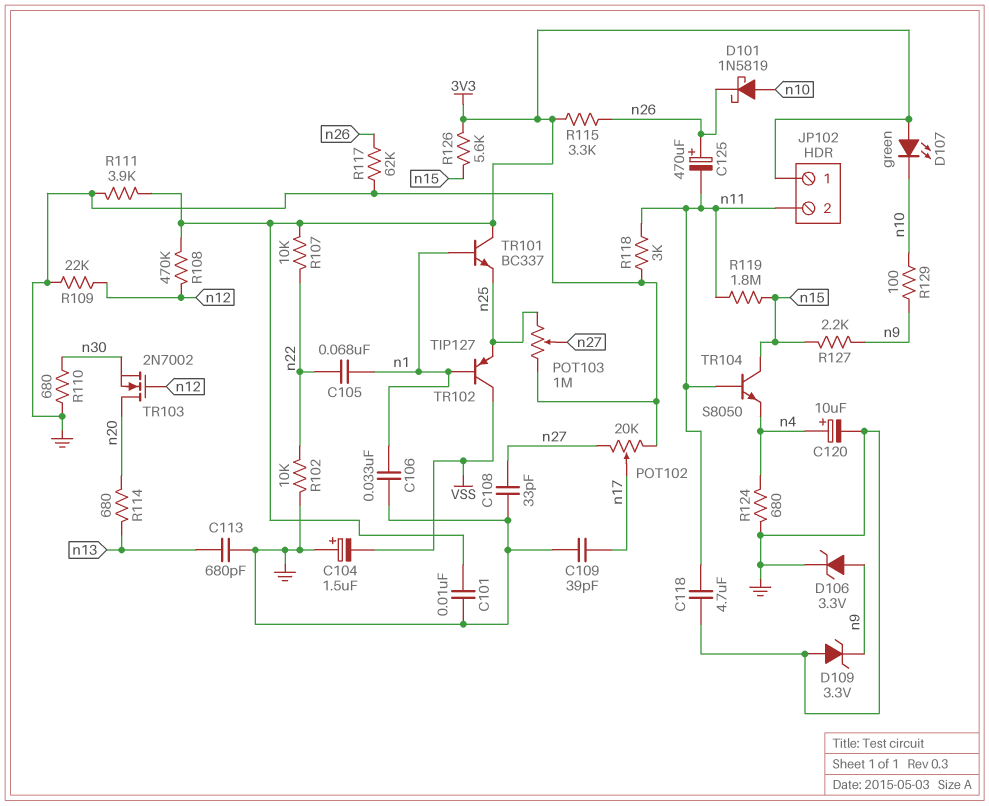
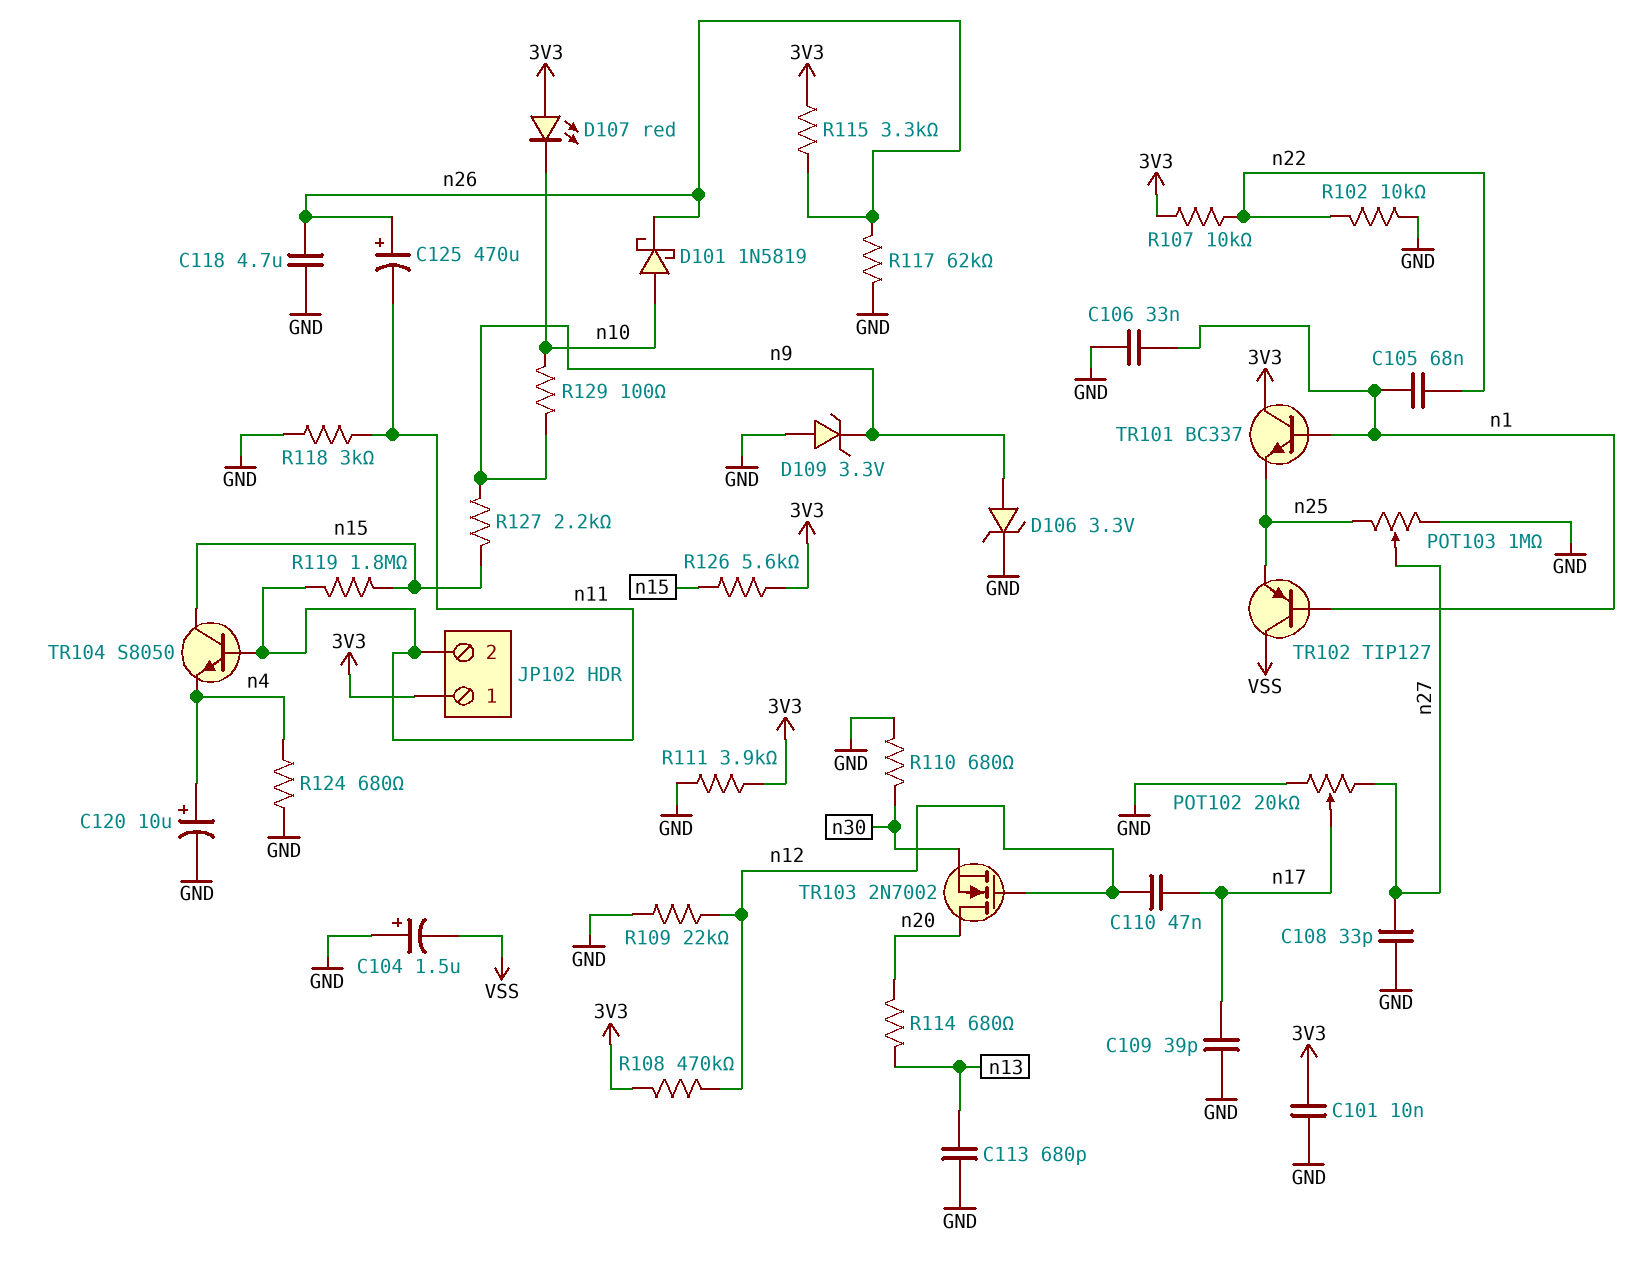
C110: none -> 47nF (n12, n17)
C118: 4.7uF (GND, n11) -> 4.7uF (GND, n26)
D107: LED green (A 3V3, K n10) -> LED red (A 3V3, K n10)

